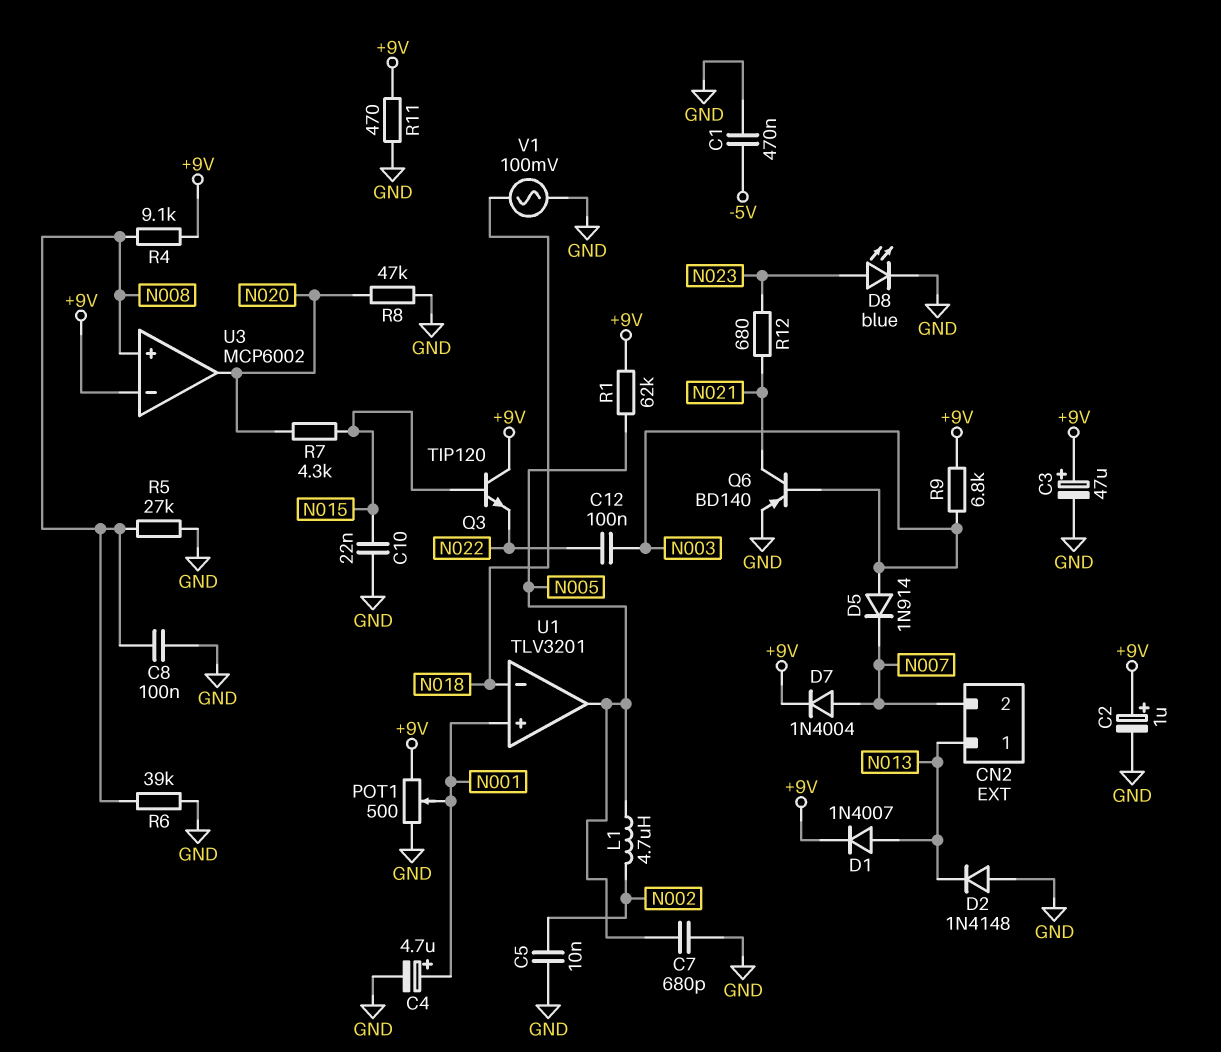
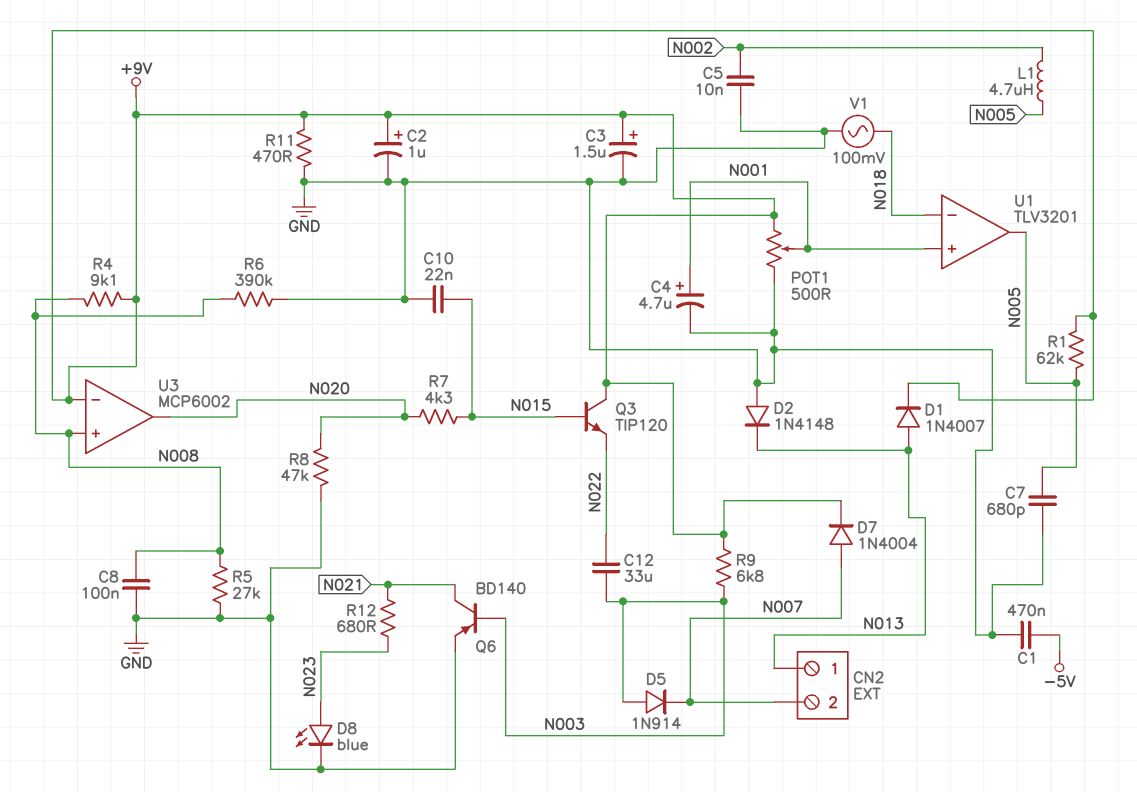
C3: 47uF (plus +9V, minus GND) -> 1.5uF (plus +9V, minus GND)
C12: 100nF (N003, N022) -> 33uF (N003, N022)
R6: 39k (GND, N008) -> 390k (GND, N008)

